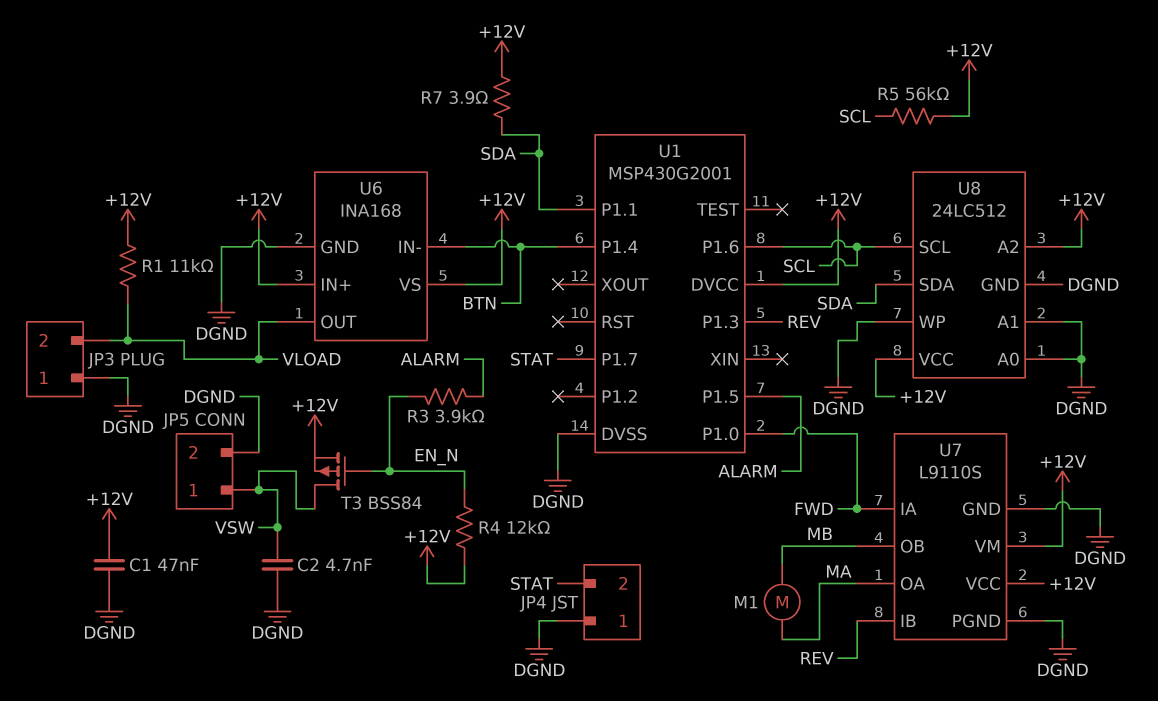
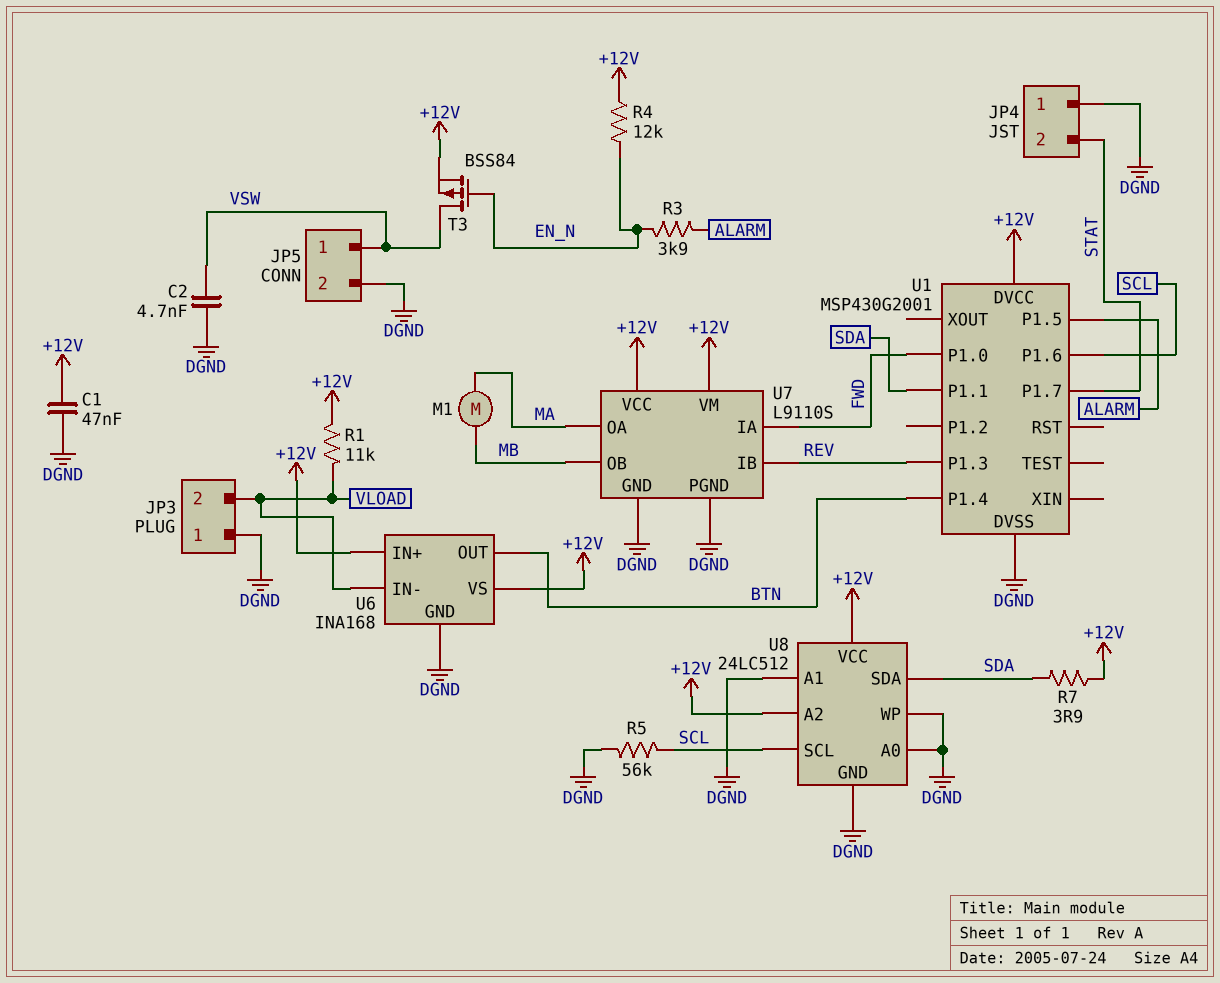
R5: 56k (+12V, SCL) -> 56k (DGND, SCL)
U6 pin IN-: BTN -> VLOAD
U6 pin OUT: VLOAD -> BTN

